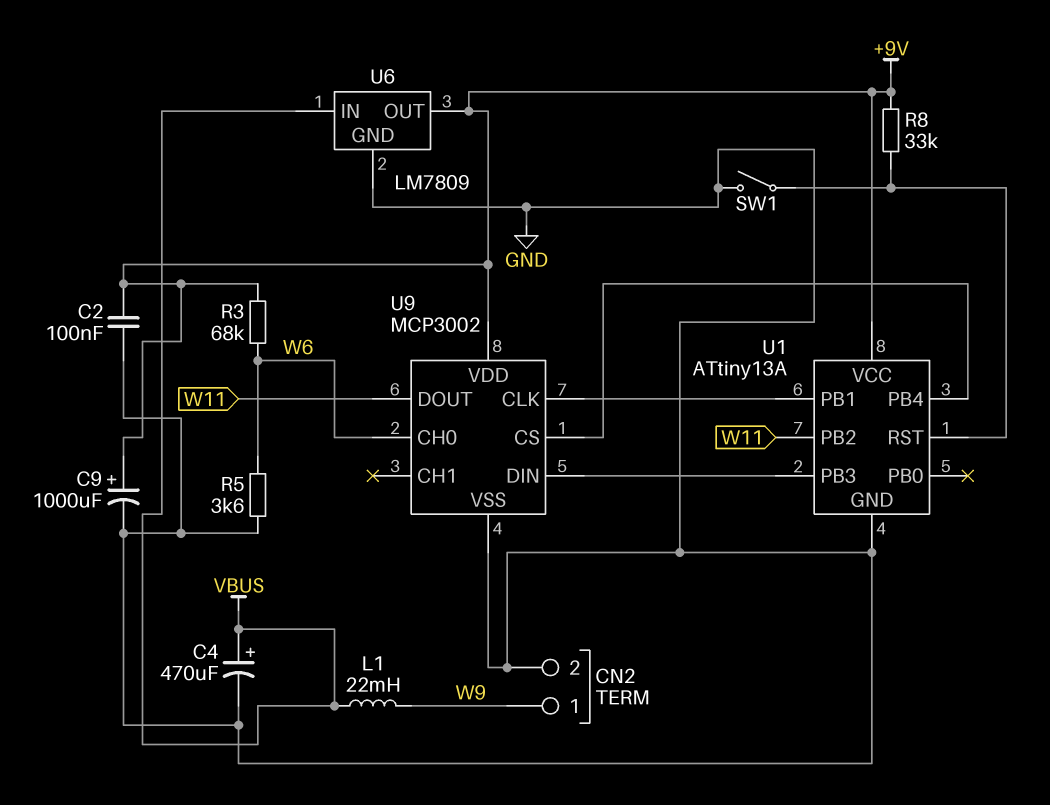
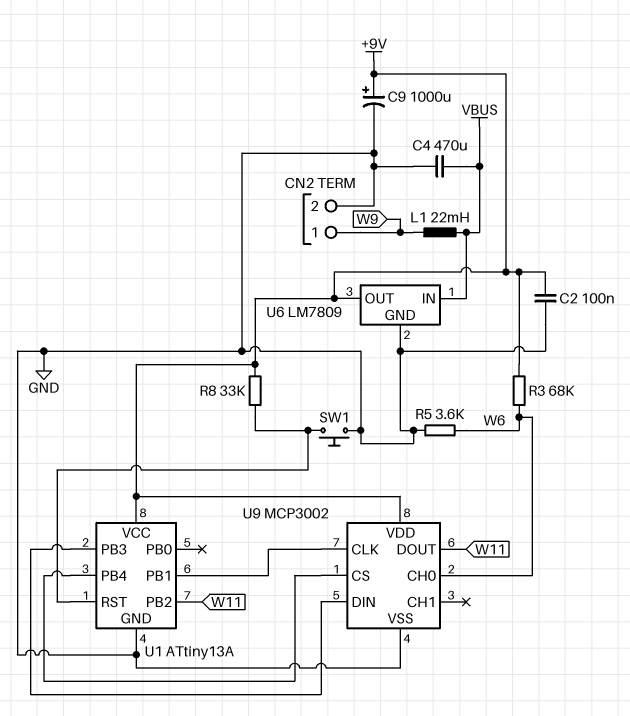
C4: 470uF (plus VBUS, minus GND) -> 470uF (GND, VBUS)
SW1: switch (GND, U1/RST) -> button (GND, U1/RST)

